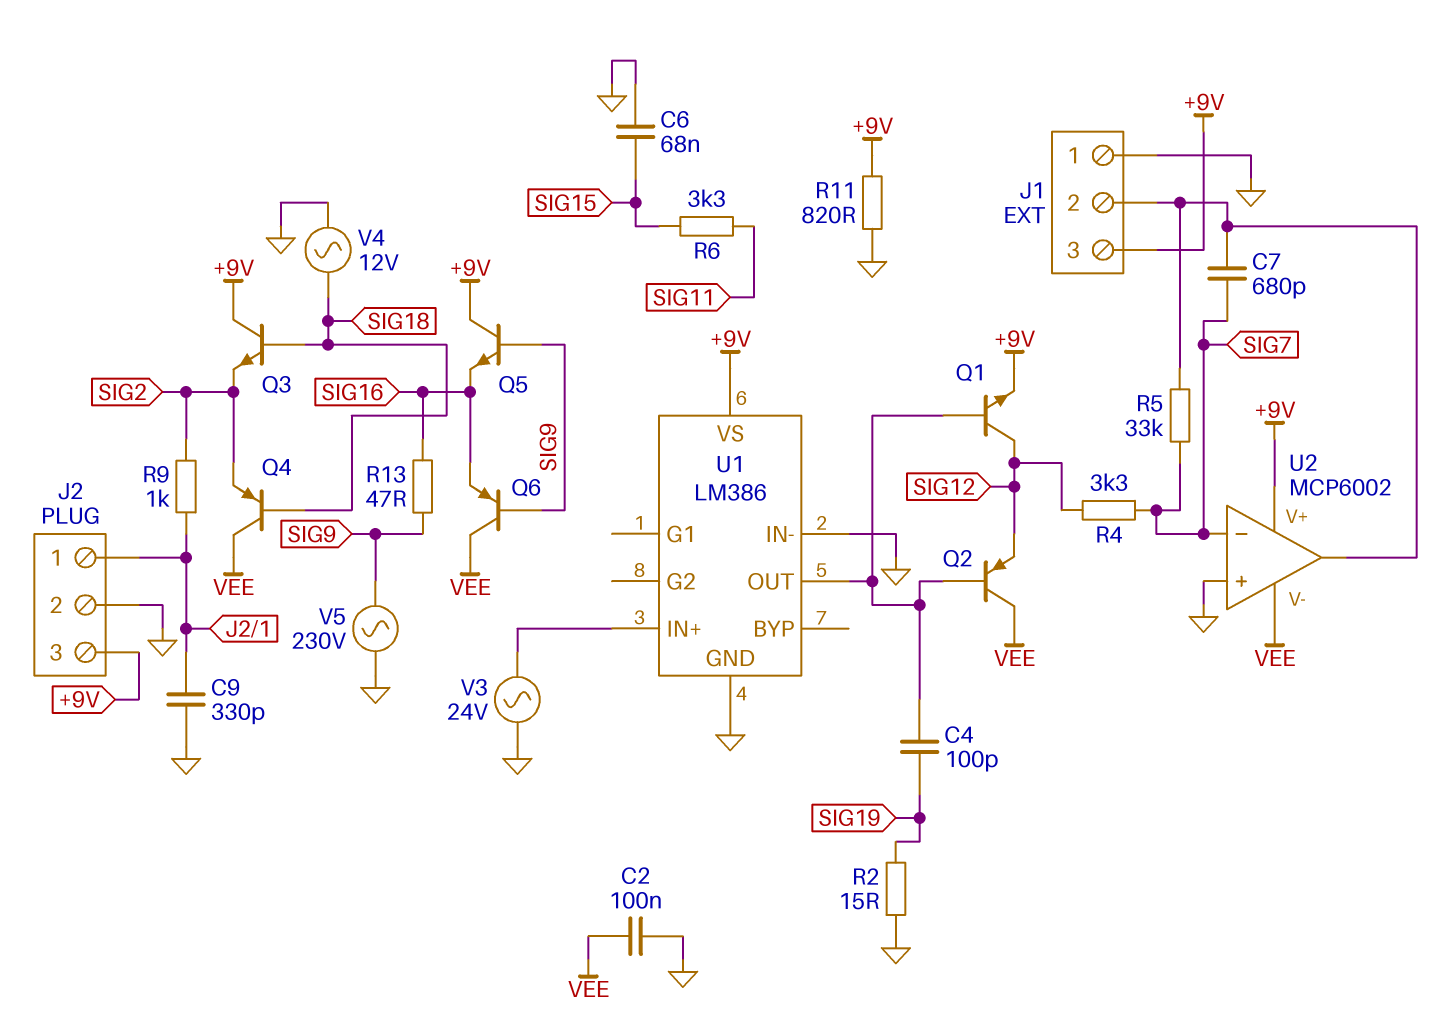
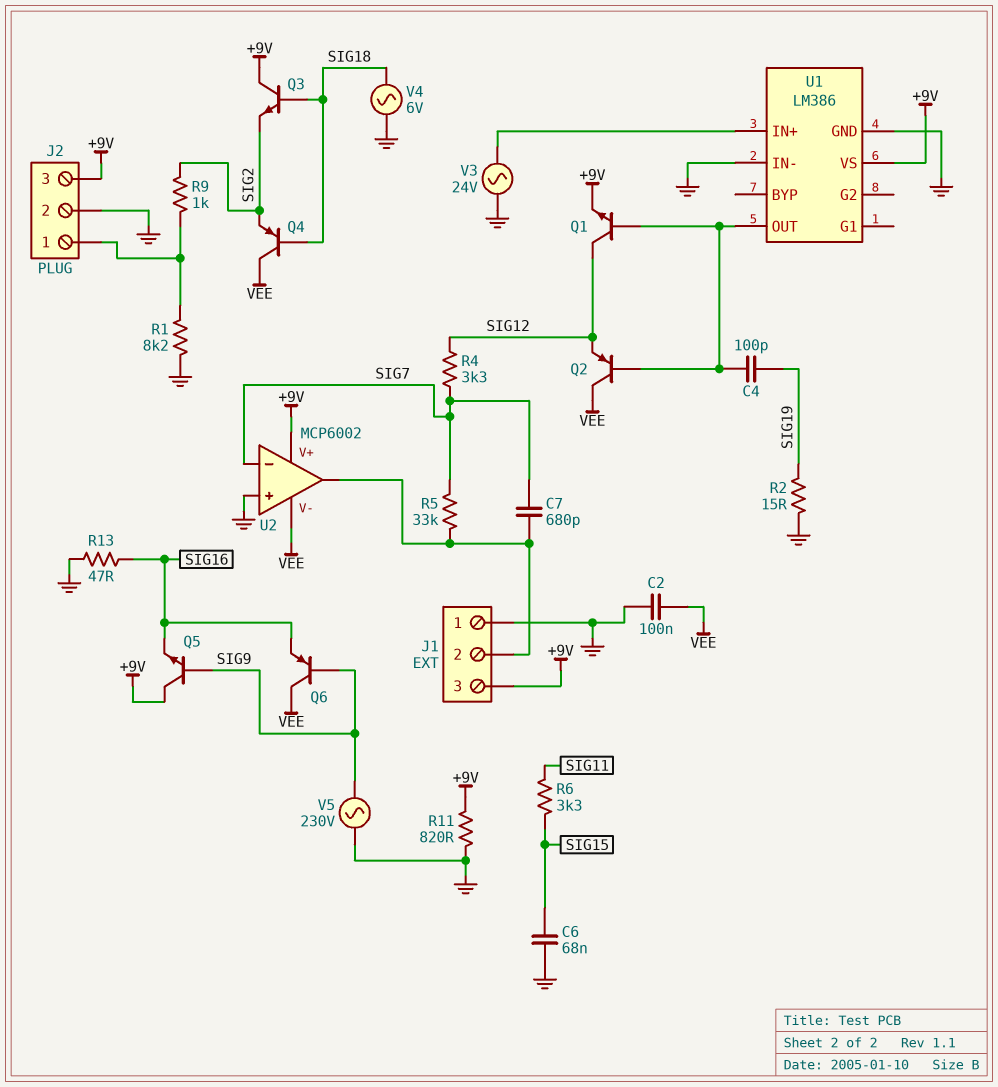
C9: 330pF (GND, J2/1) -> none
R1: none -> 8.2k (GND, J2/1)
R13: 47 (SIG9, SIG16) -> 47 (GND, SIG16)
V4: AC 12V (GND, SIG18) -> AC 6V (GND, SIG18)

